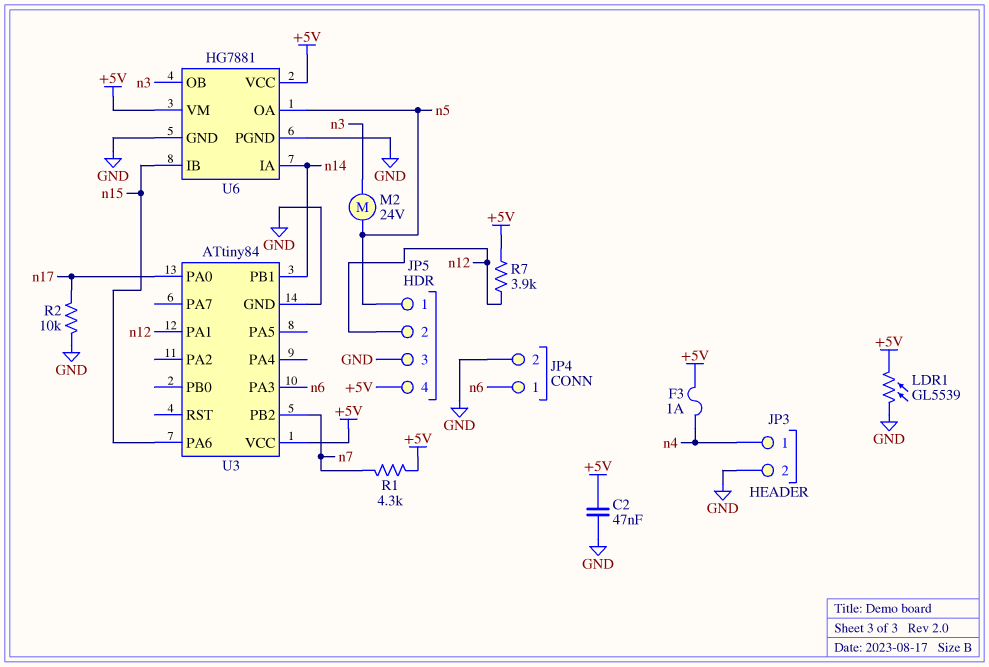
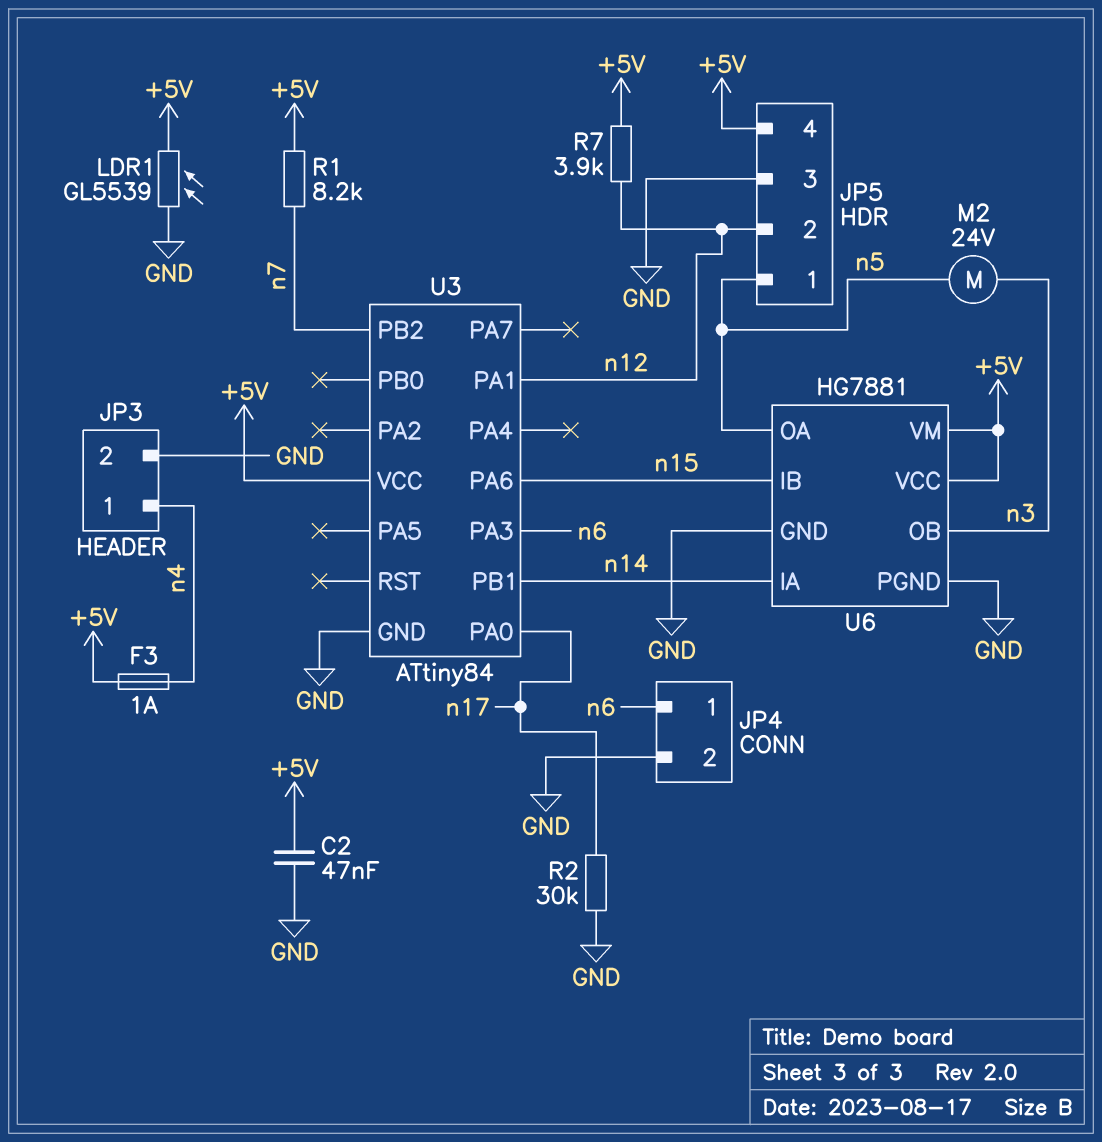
R1: 4.3k (+5V, n7) -> 8.2k (+5V, n7)
R2: 10k (GND, n17) -> 30k (GND, n17)

